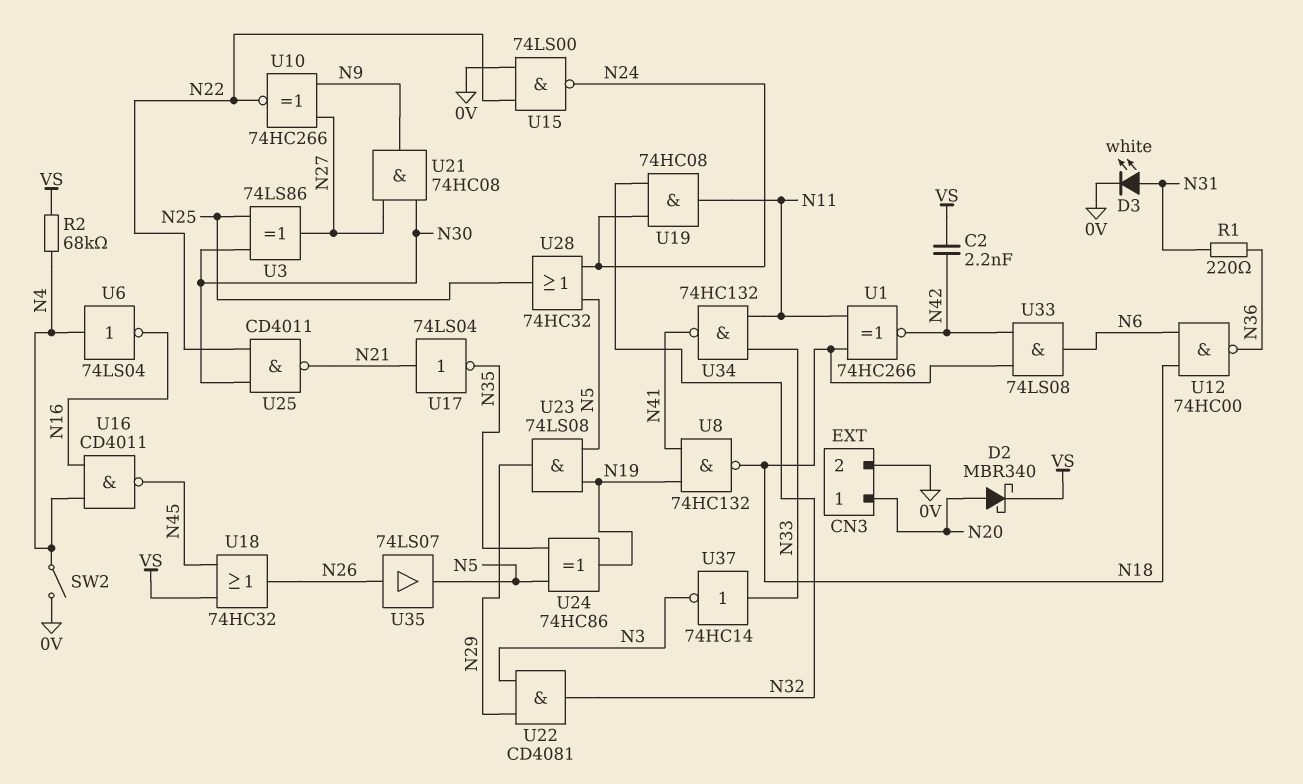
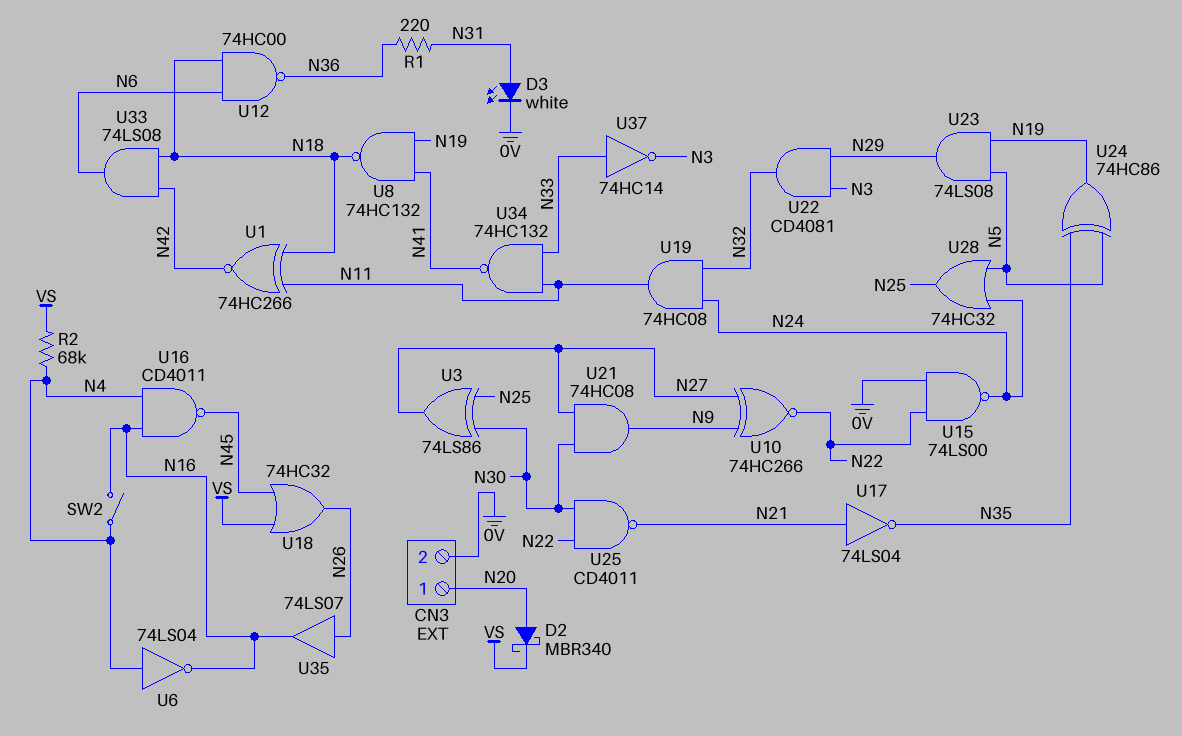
C2: 2.2nF (N42, VS) -> none
SW2: switch (0V, N4) -> switch (N4, N16)
U35: buffer 74LS07 (in N26, out N5) -> buffer 74LS07 (in N26, out N16)

